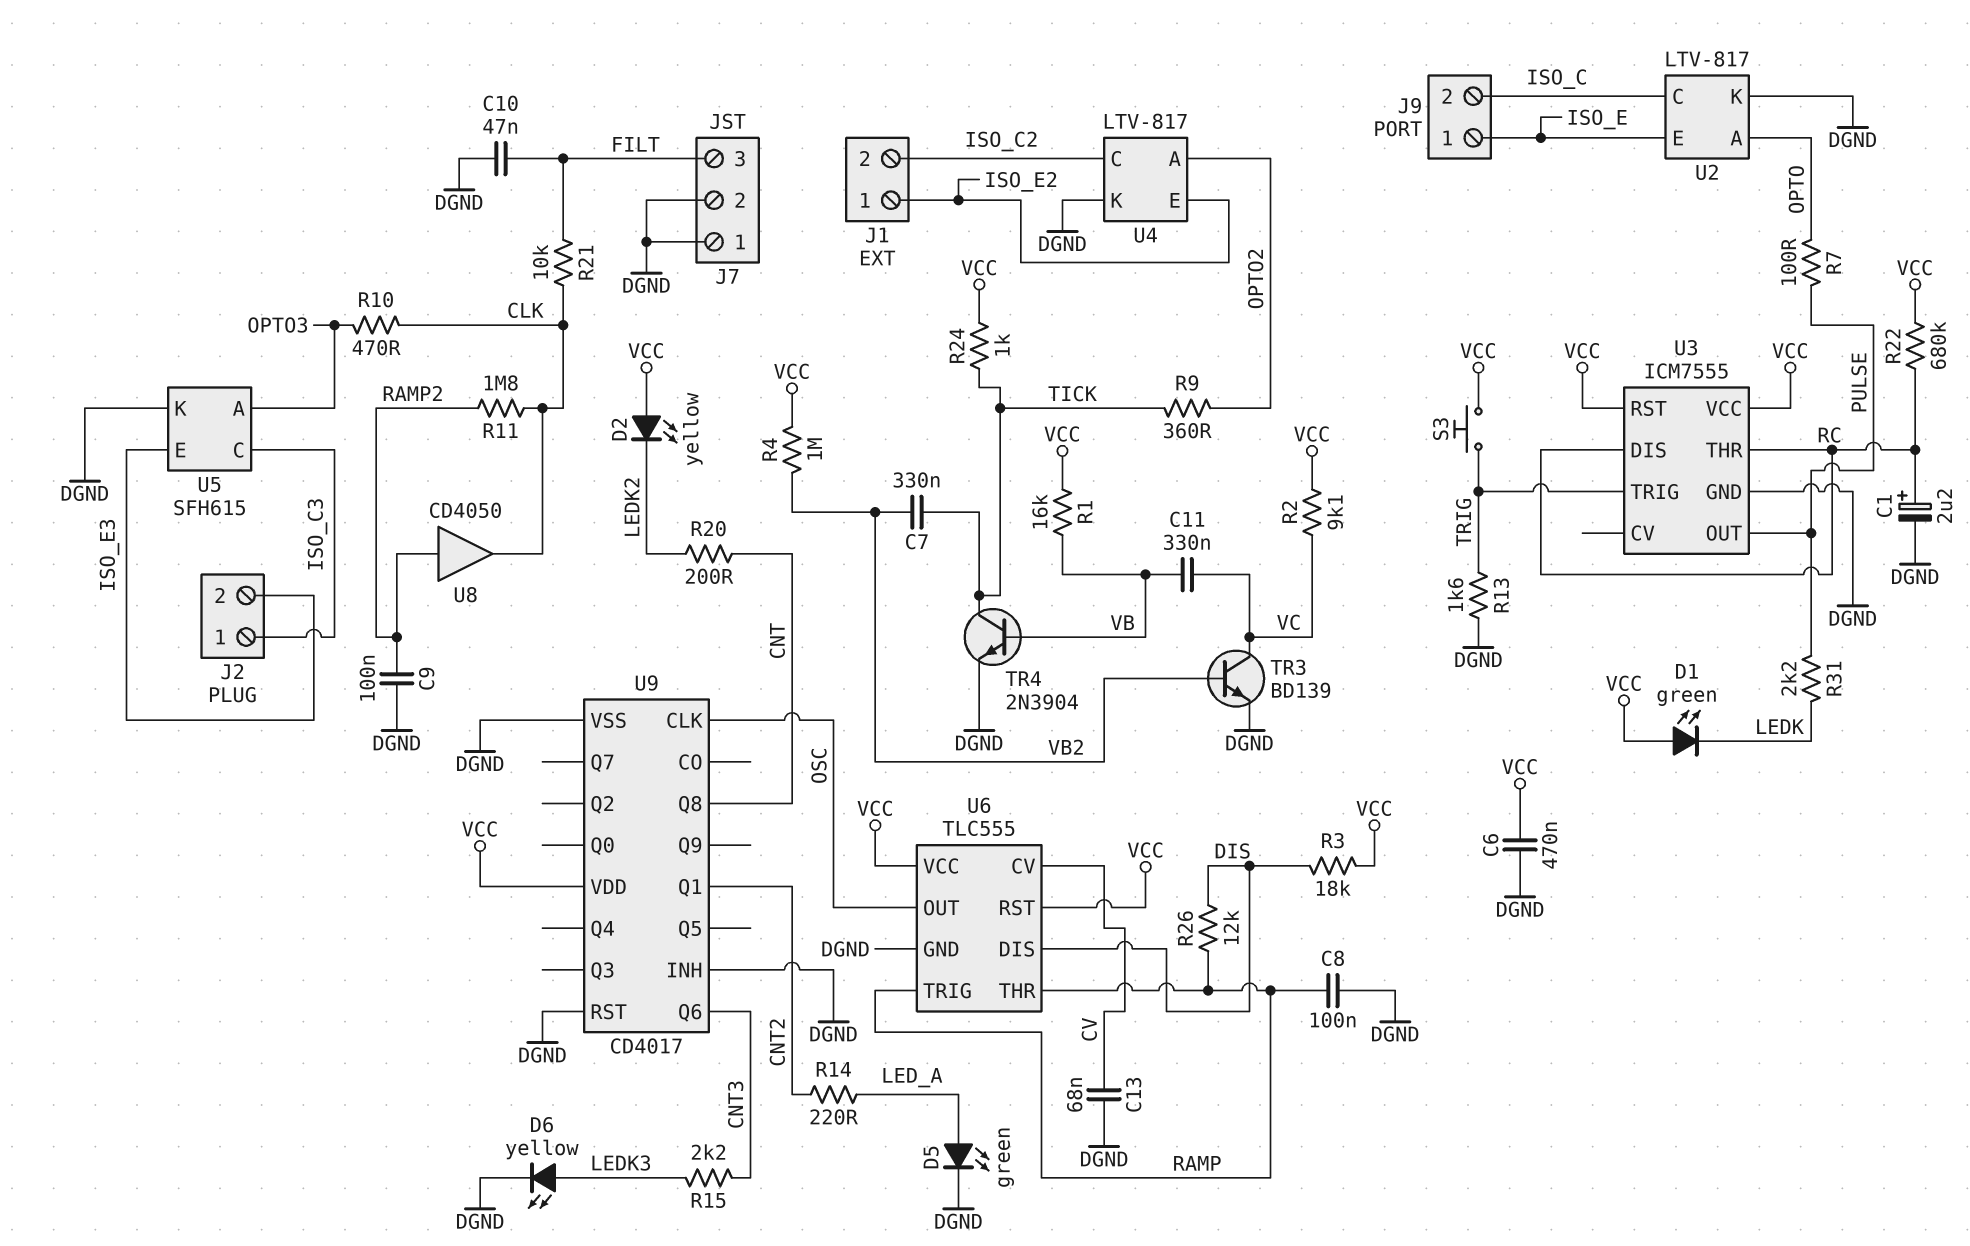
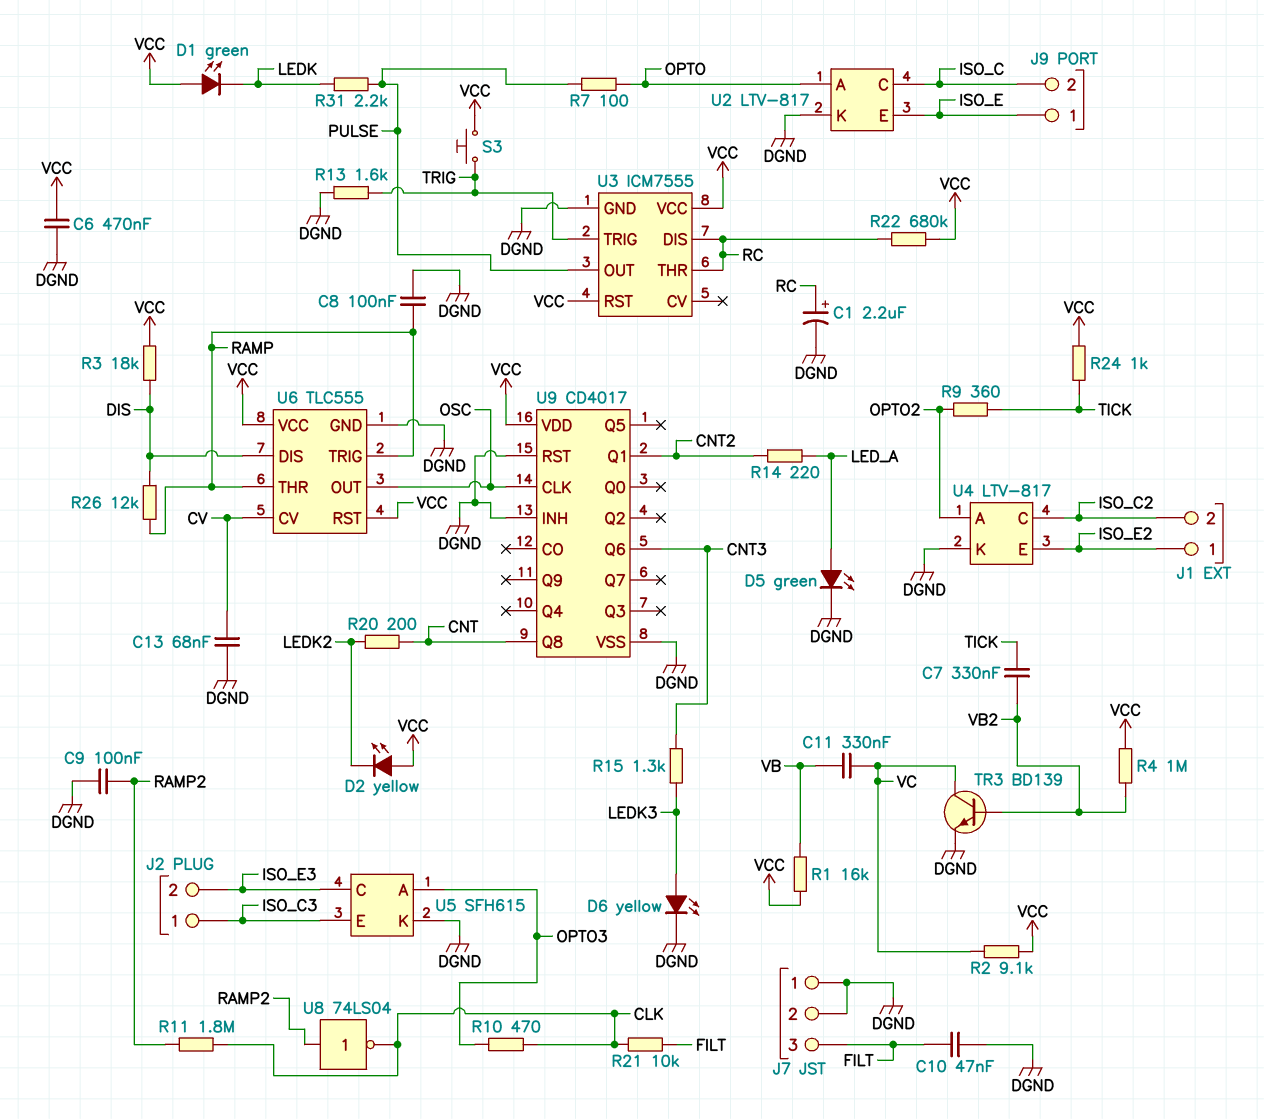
R15: 2.2k (CNT3, LEDK3) -> 1.3k (CNT3, LEDK3)
TR4: NPN 2N3904 (B VB, C TICK, E DGND) -> none
U5 pin C: ISO_C3 -> ISO_E3
U5 pin E: ISO_E3 -> ISO_C3
U8: buffer CD4050 (in RAMP2, out CLK) -> NOT 74LS04 (in RAMP2, out CLK)

